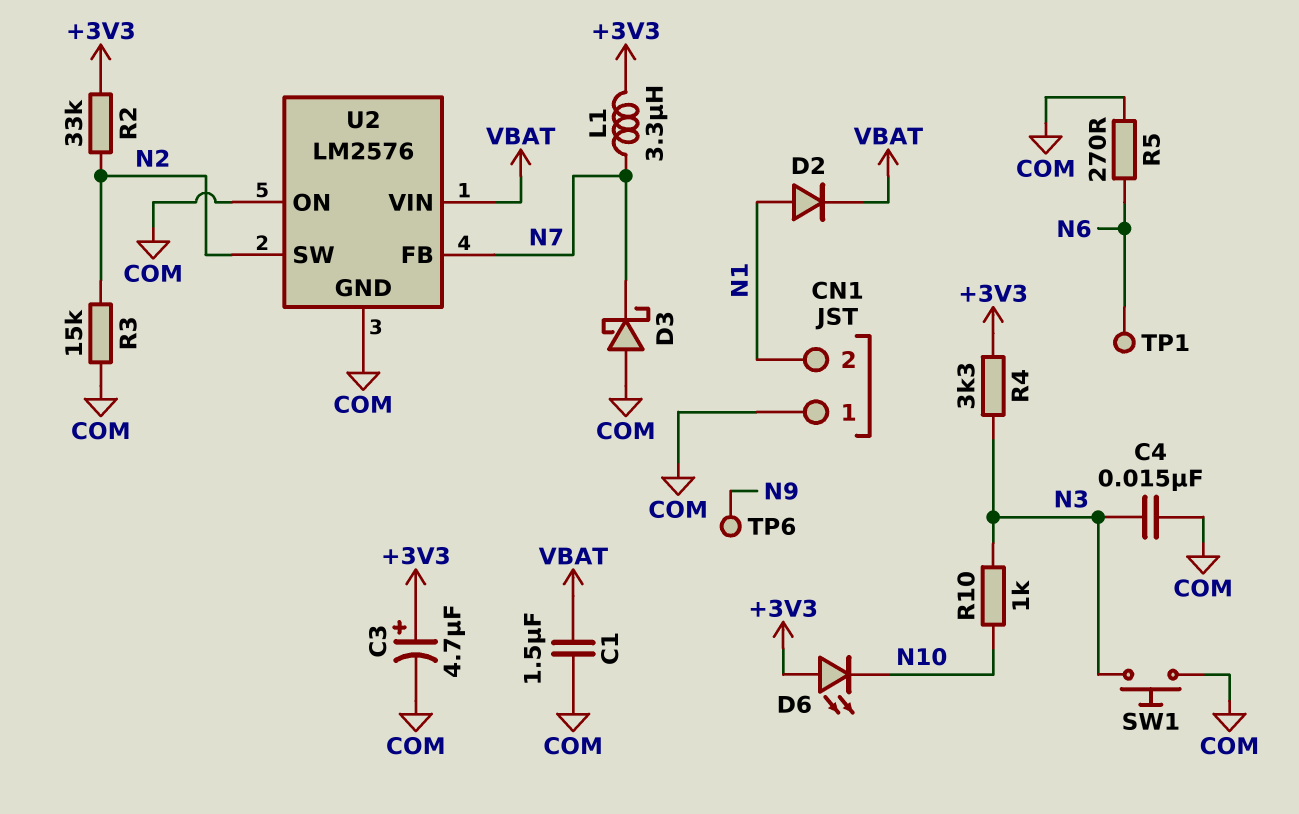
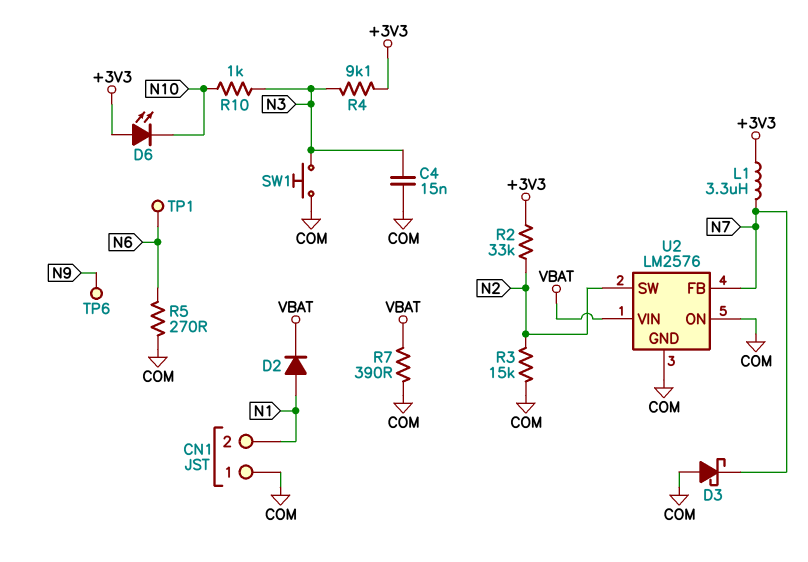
C1: 1.5uF (COM, VBAT) -> none
C3: 4.7uF (plus +3V3, minus COM) -> none
R4: 3.3k (+3V3, N3) -> 9.1k (+3V3, N3)
R7: none -> 390 (COM, VBAT)

